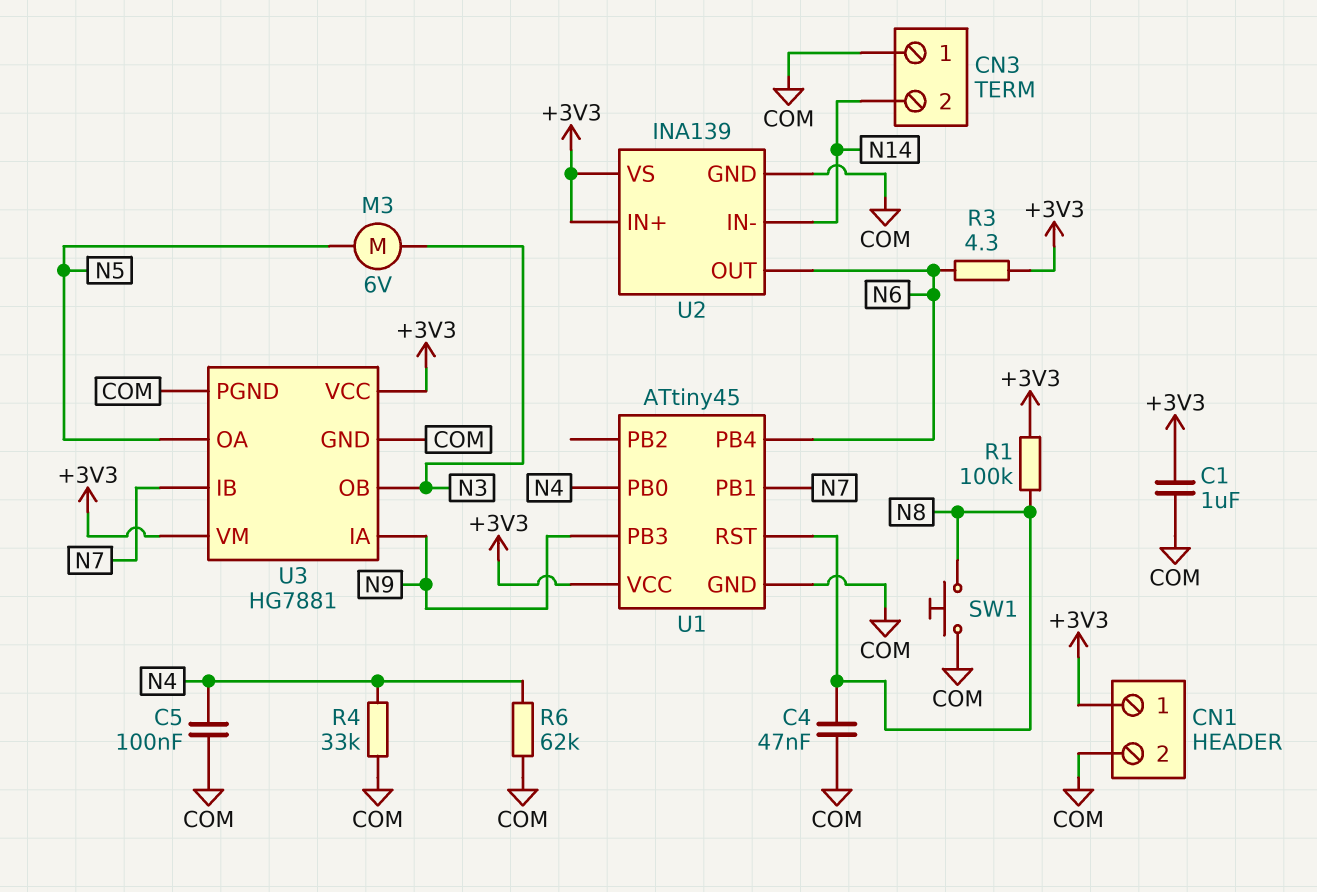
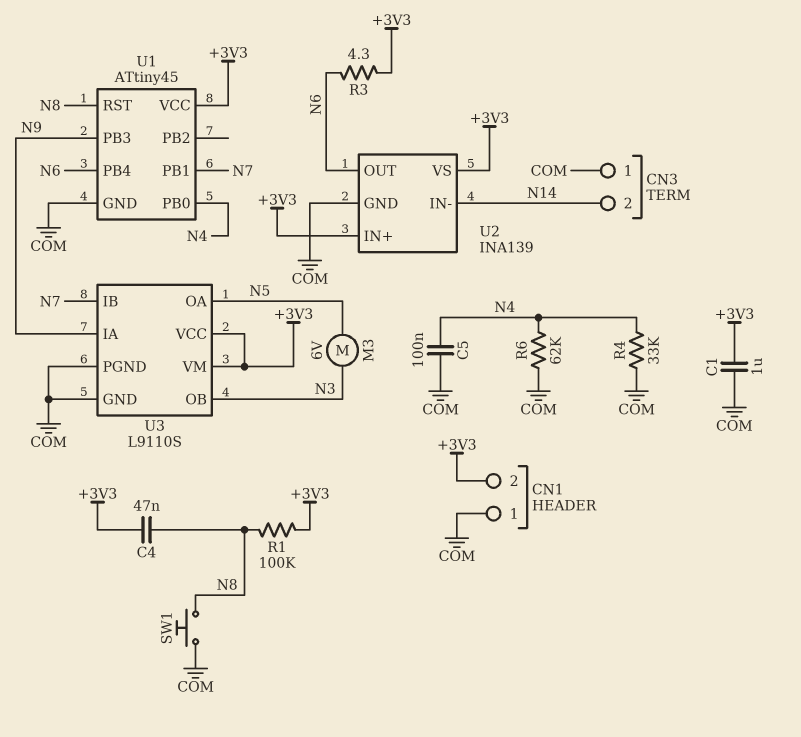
C4: 47nF (COM, N8) -> 47nF (+3V3, N8)
CN1 pin 1: +3V3 -> COM
CN1 pin 2: COM -> +3V3
U3: HG7881 -> L9110S

